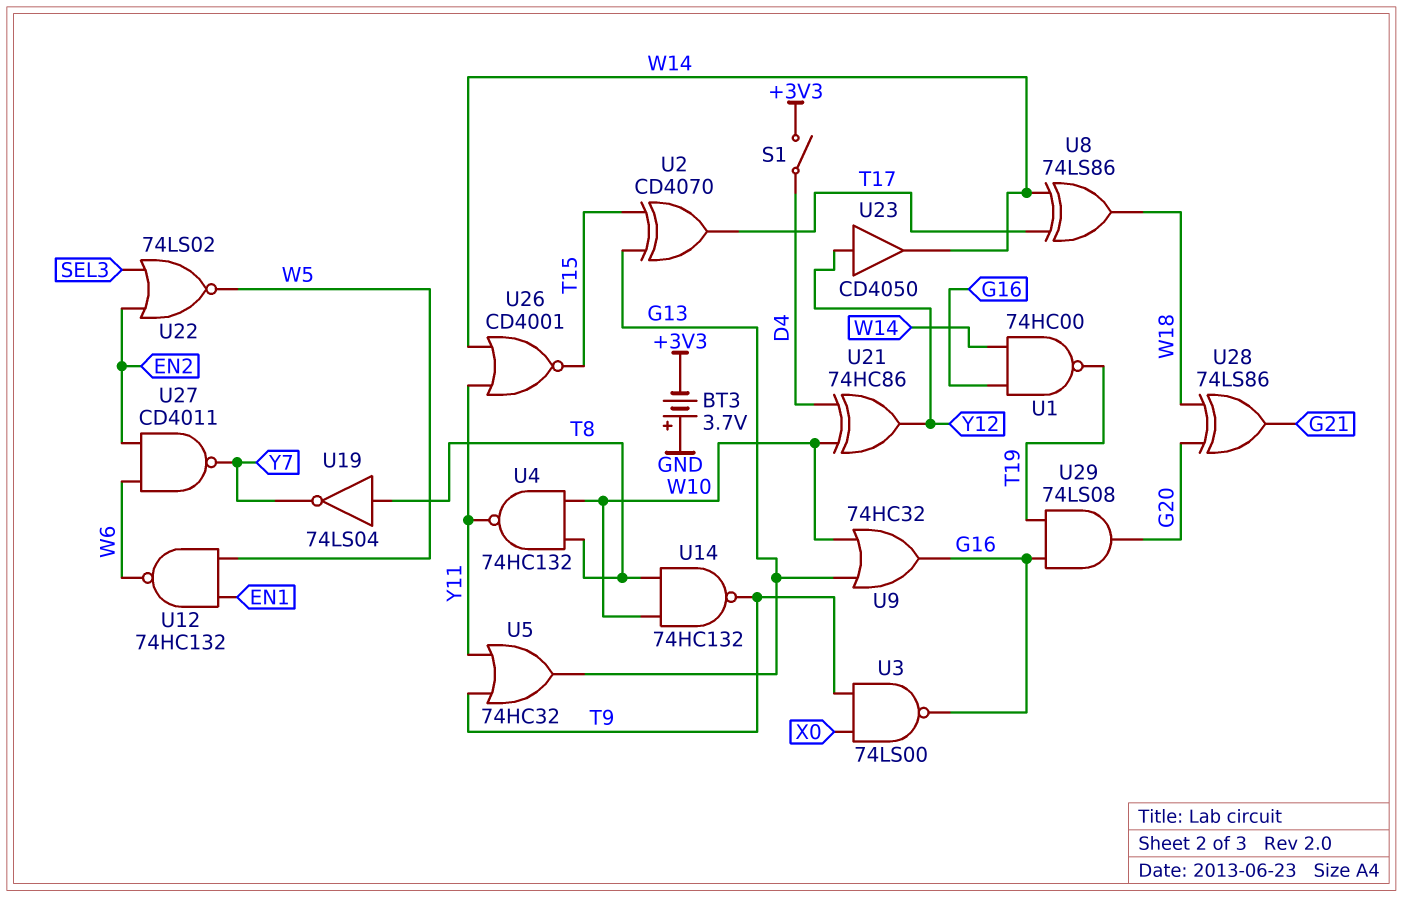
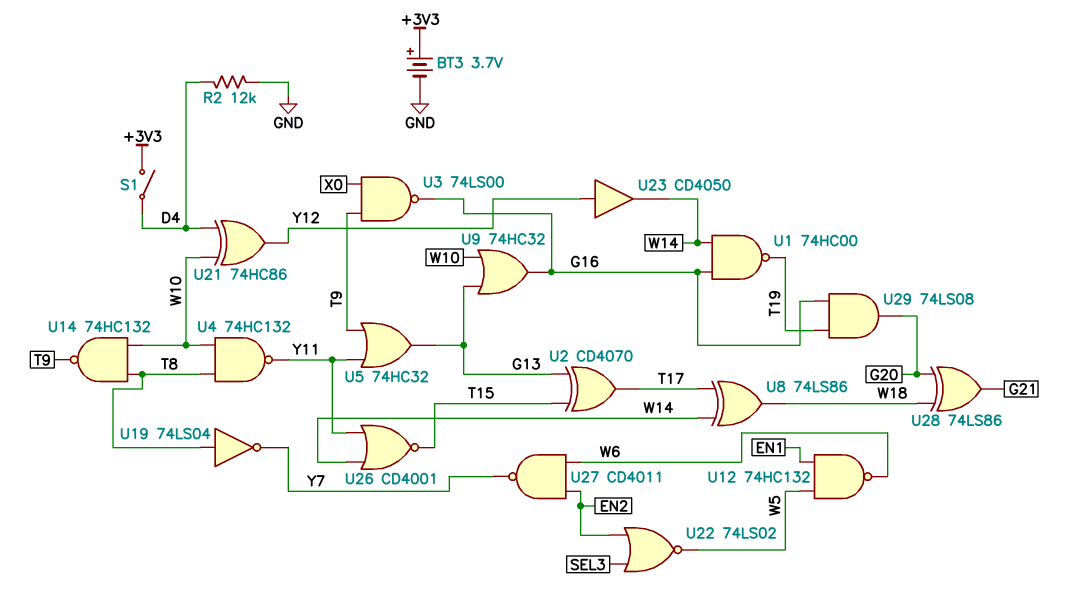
BT3: 3.7V (plus GND, minus +3V3) -> 3.7V (plus +3V3, minus GND)
R2: none -> 12k (D4, GND)

